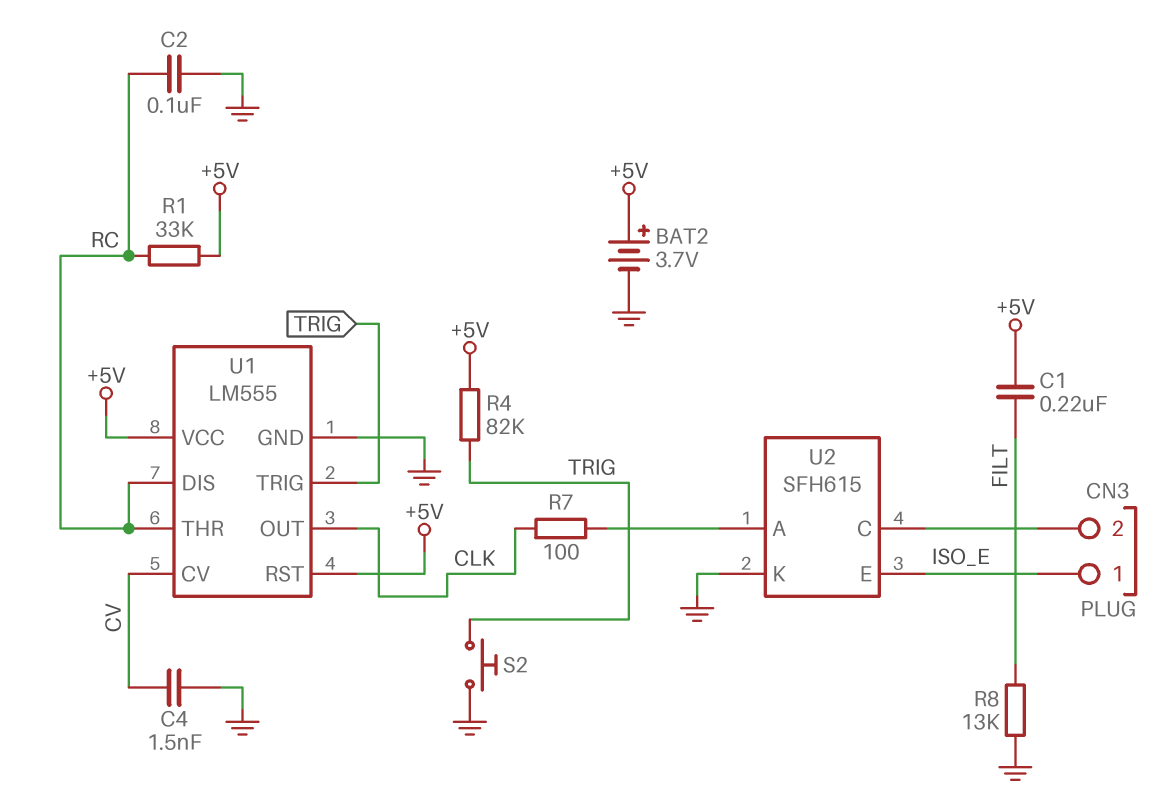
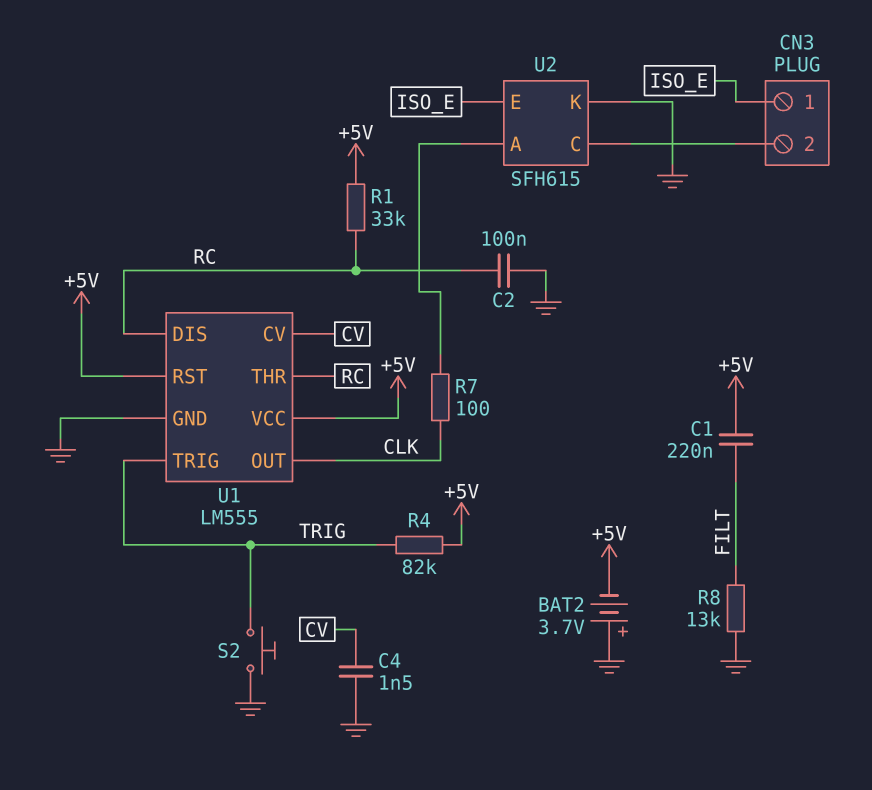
BAT2: 3.7V (plus +5V, minus GND) -> 3.7V (plus GND, minus +5V)

